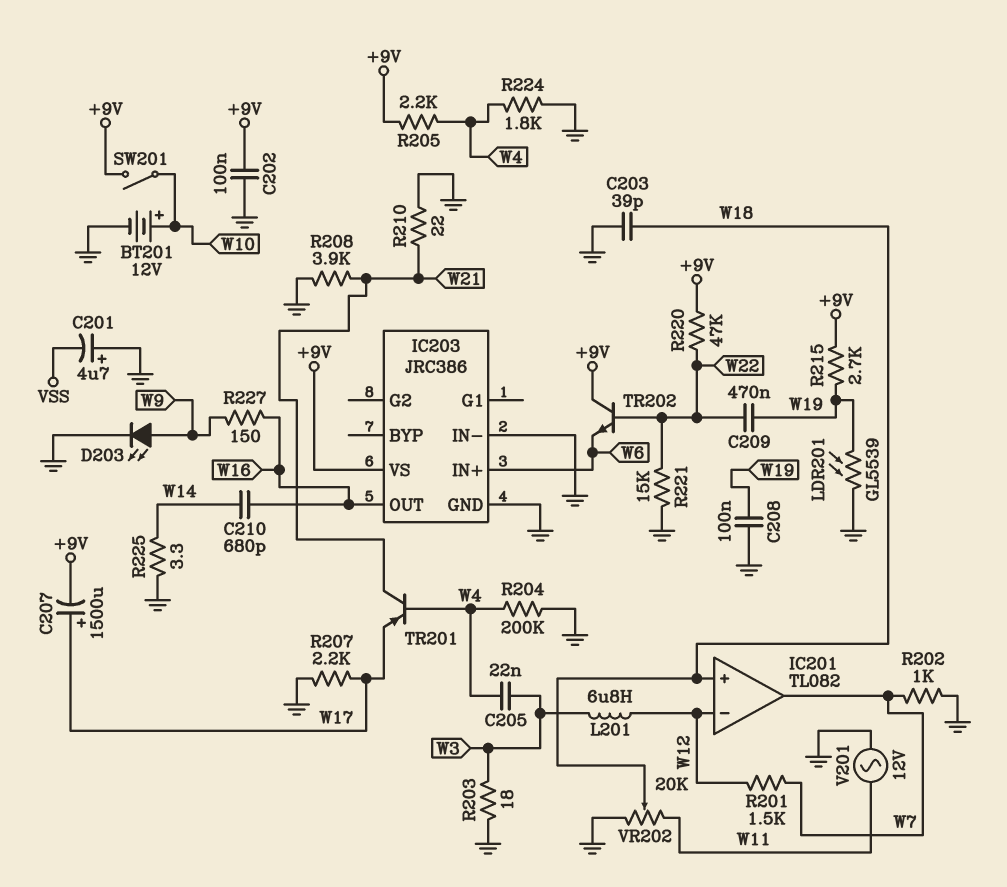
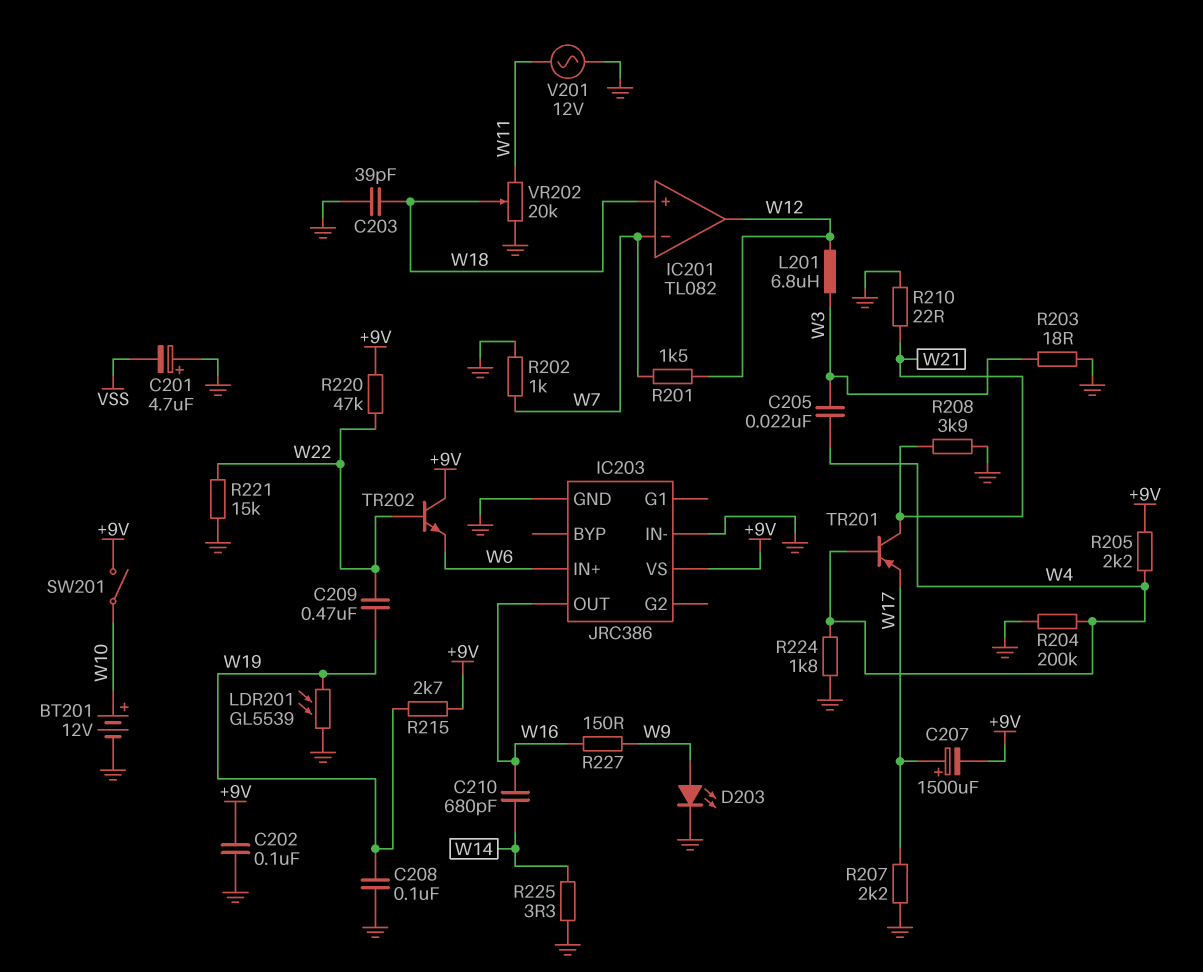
IC201 pin in-: W12 -> W7
IC201 pin out: W7 -> W12

